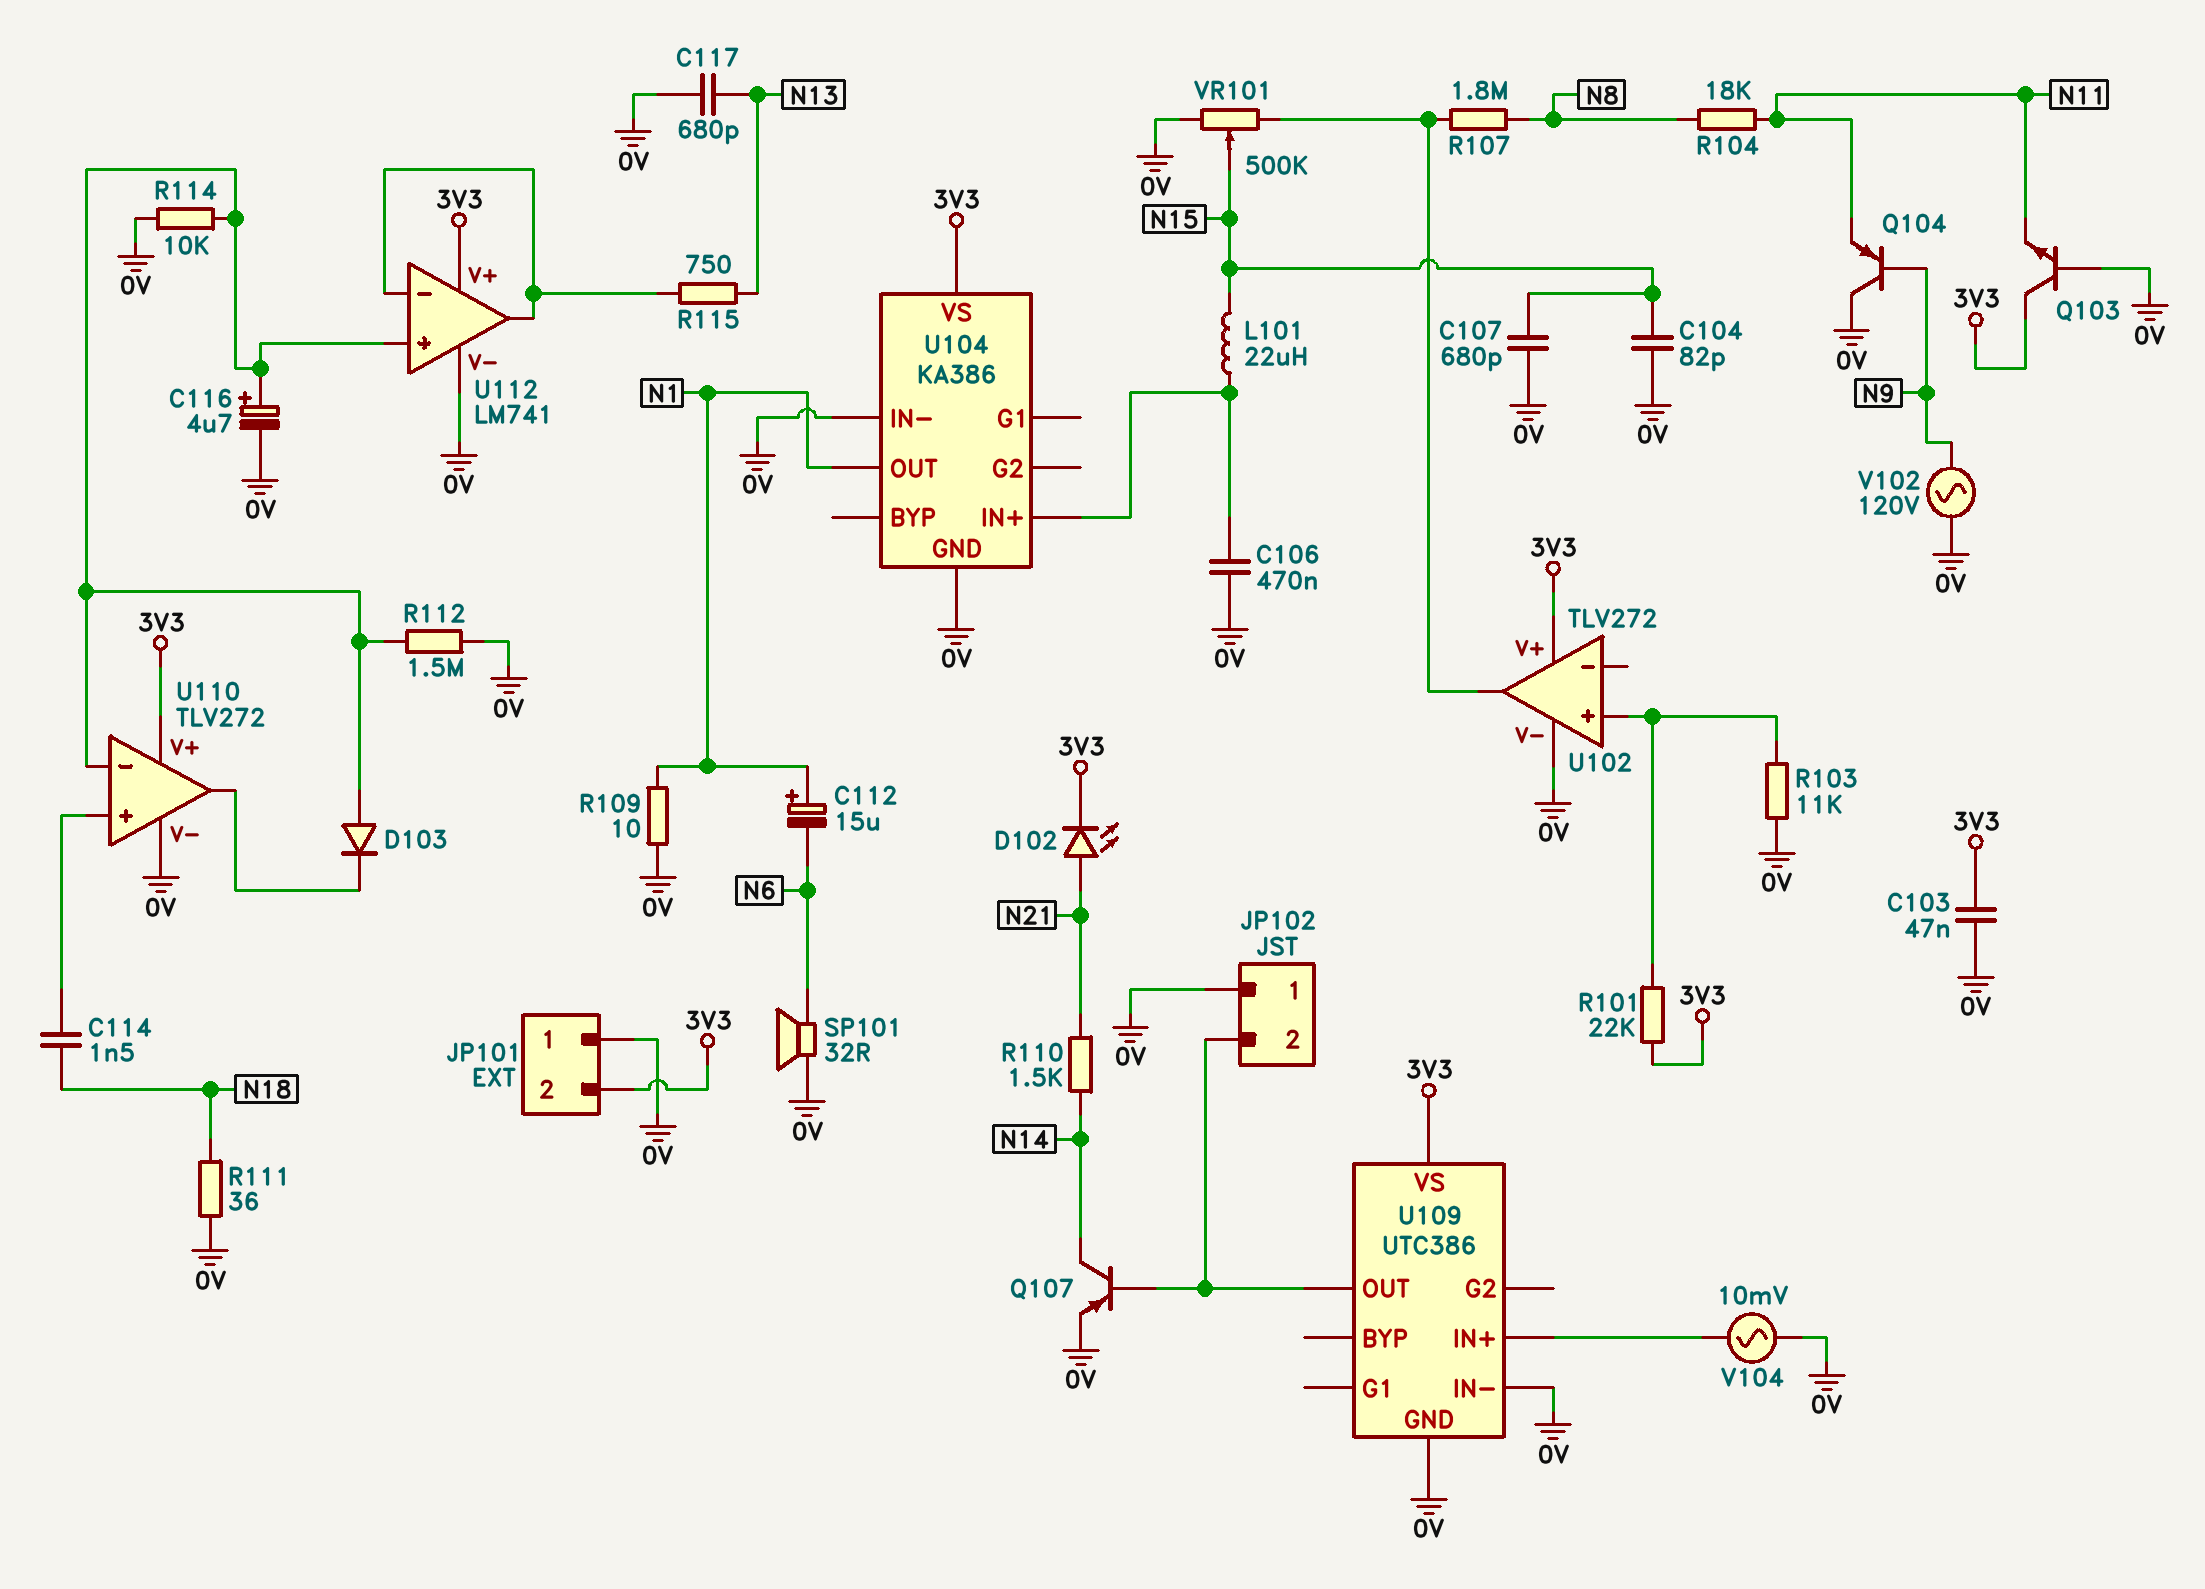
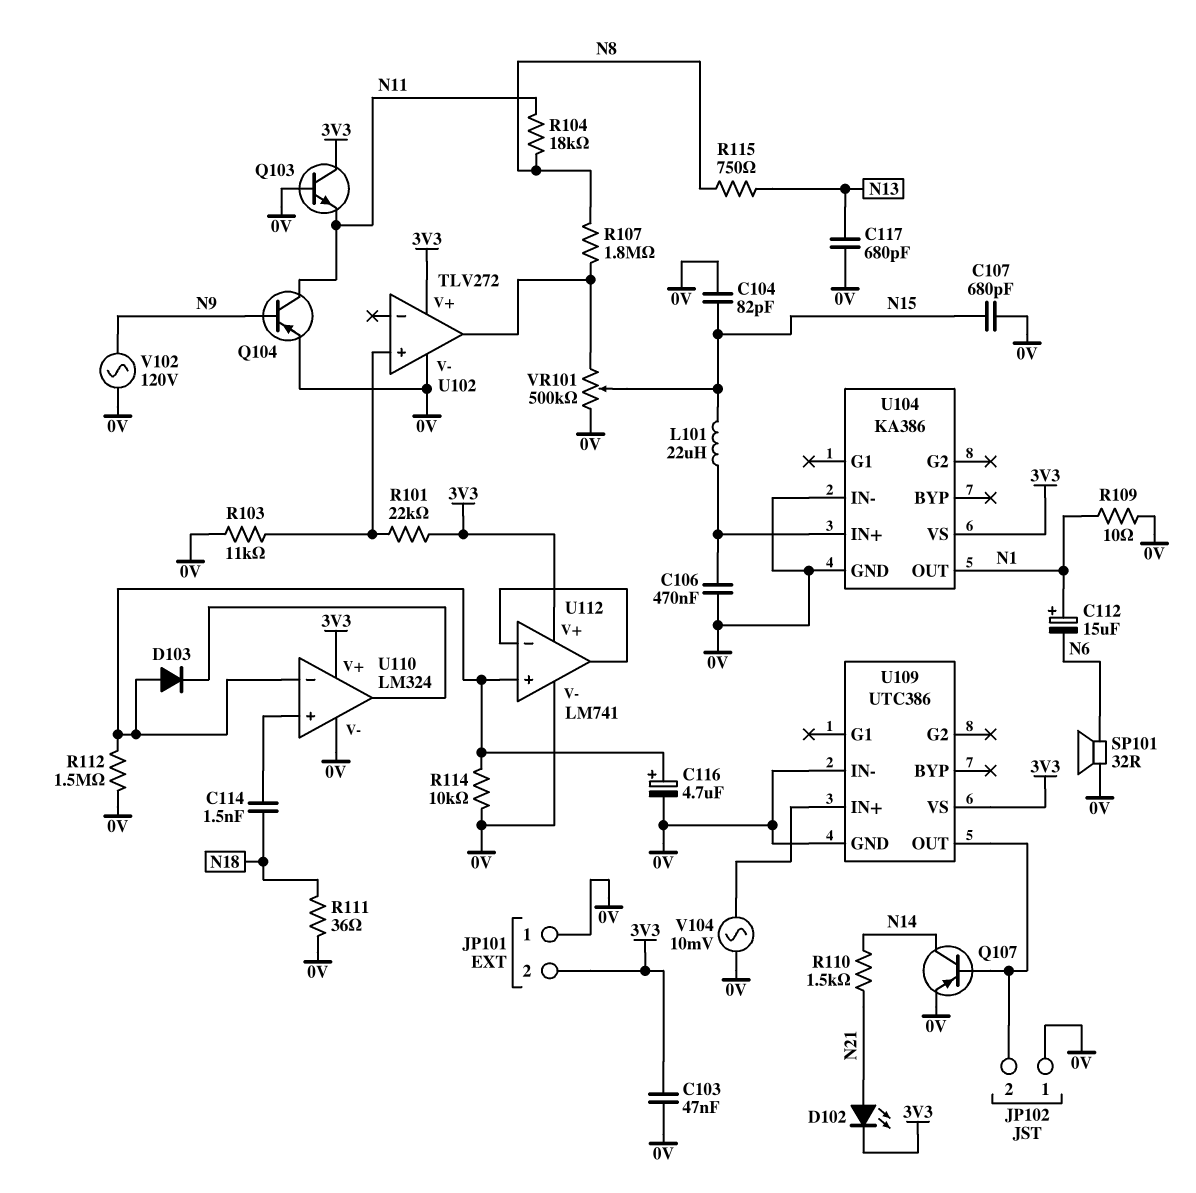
Q104: PNP (B N9, C 0V, E N11) -> PNP (B N9, C N11, E 0V)
R115: 750 (N13, U112/in-) -> 750 (N8, N13)
U110: TLV272 -> LM324

